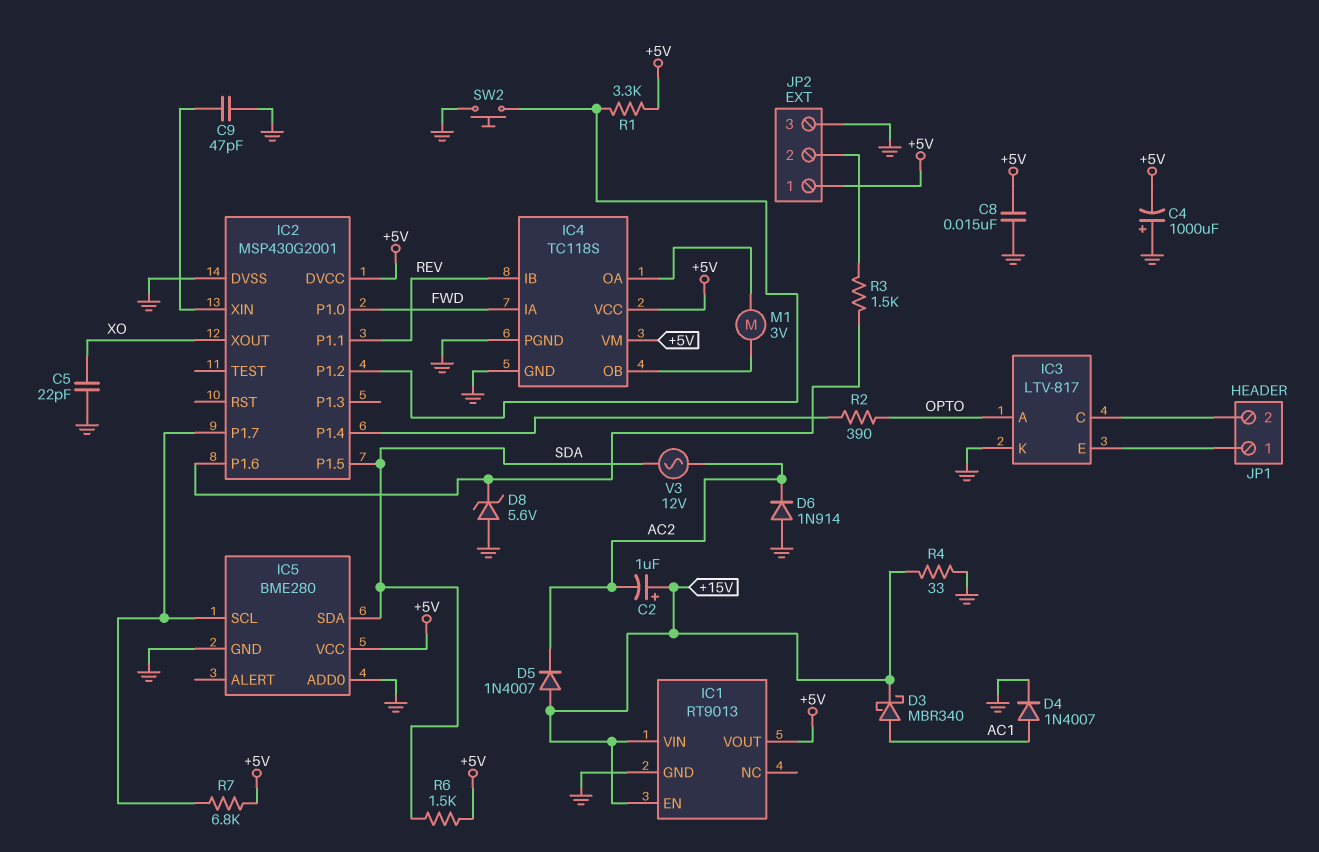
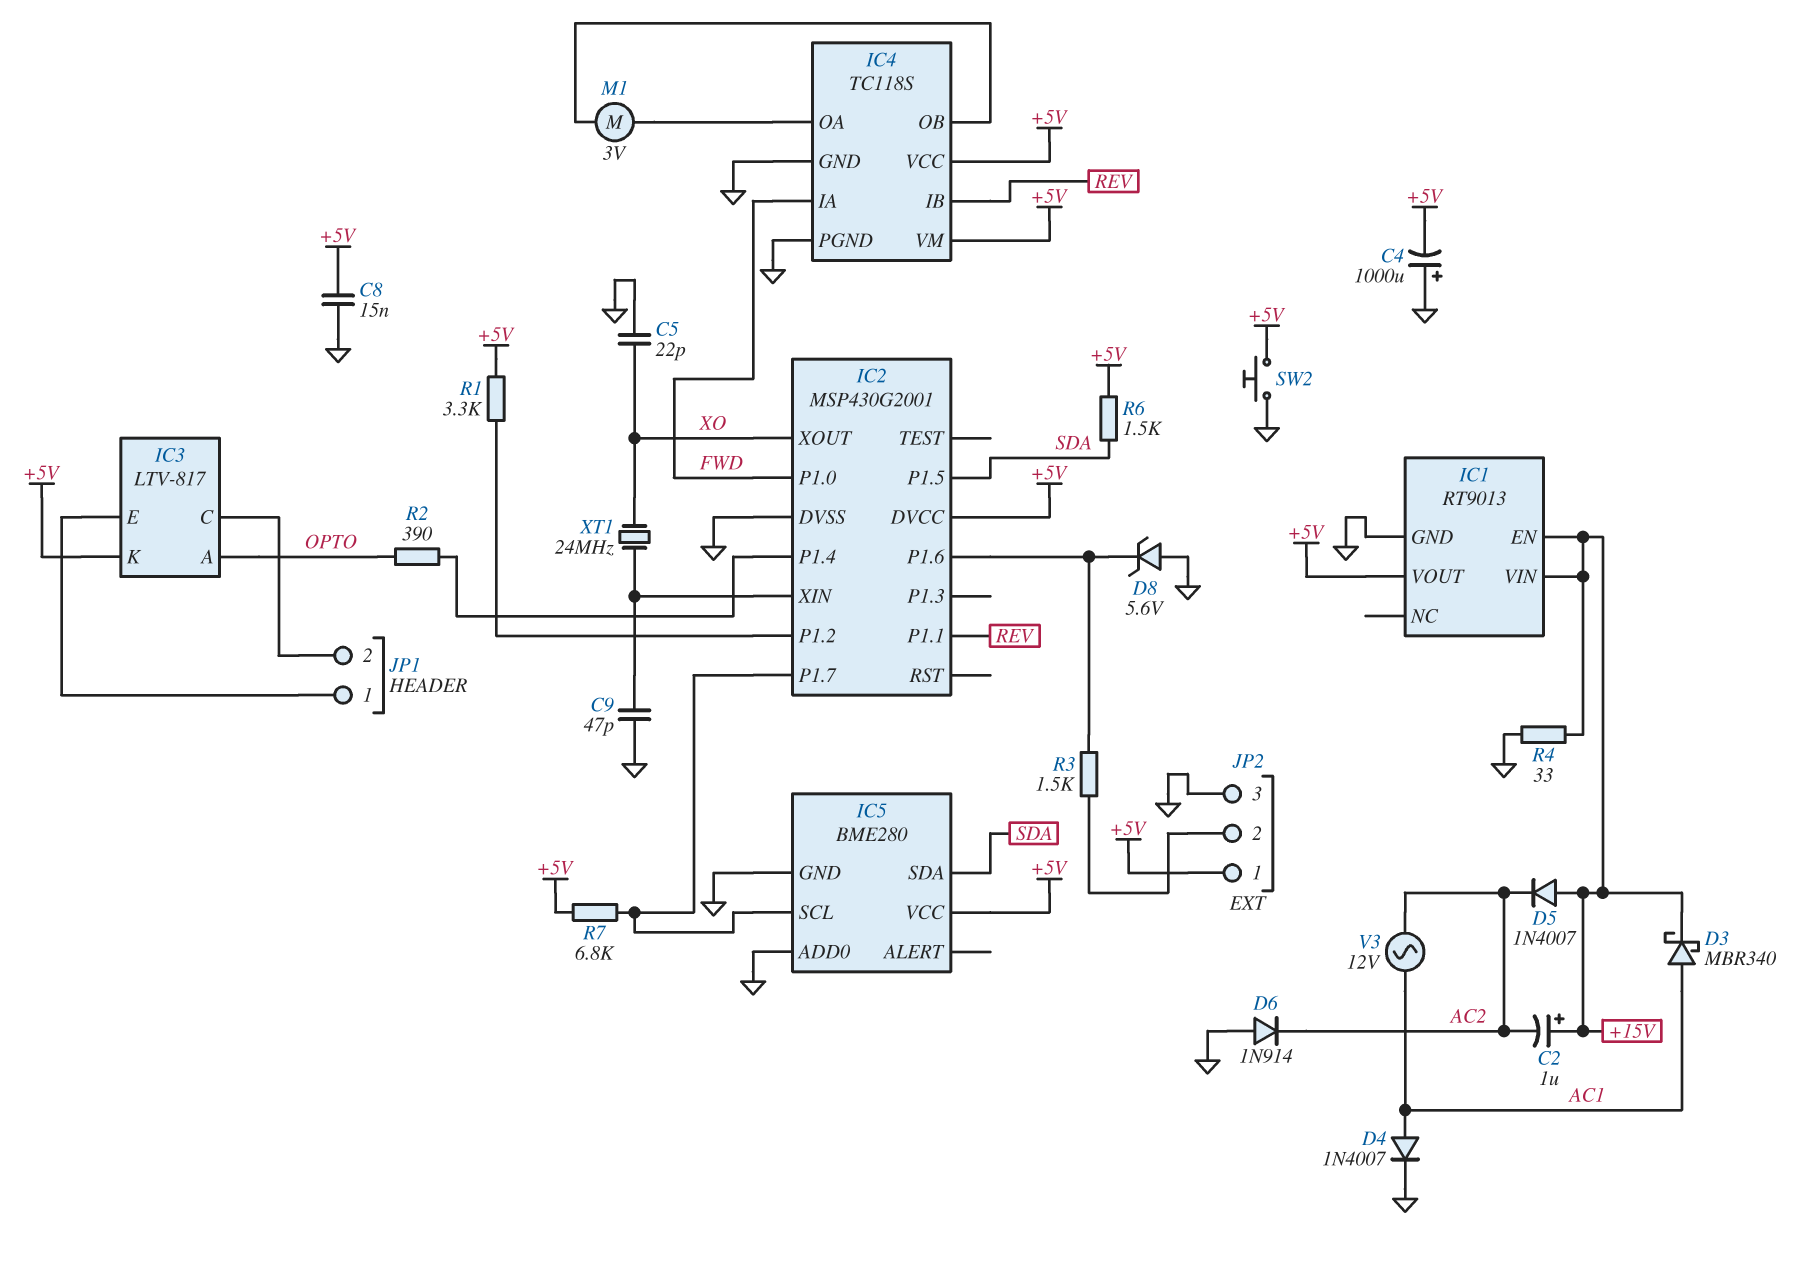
IC3 pin K: GND -> +5V
SW2: button (GND, IC2/P1.2) -> button (+5V, GND)
V3: AC 12V (AC2, SDA) -> AC 12V (AC1, AC2)
XT1: none -> 24MHz (IC2/XIN, XO)

